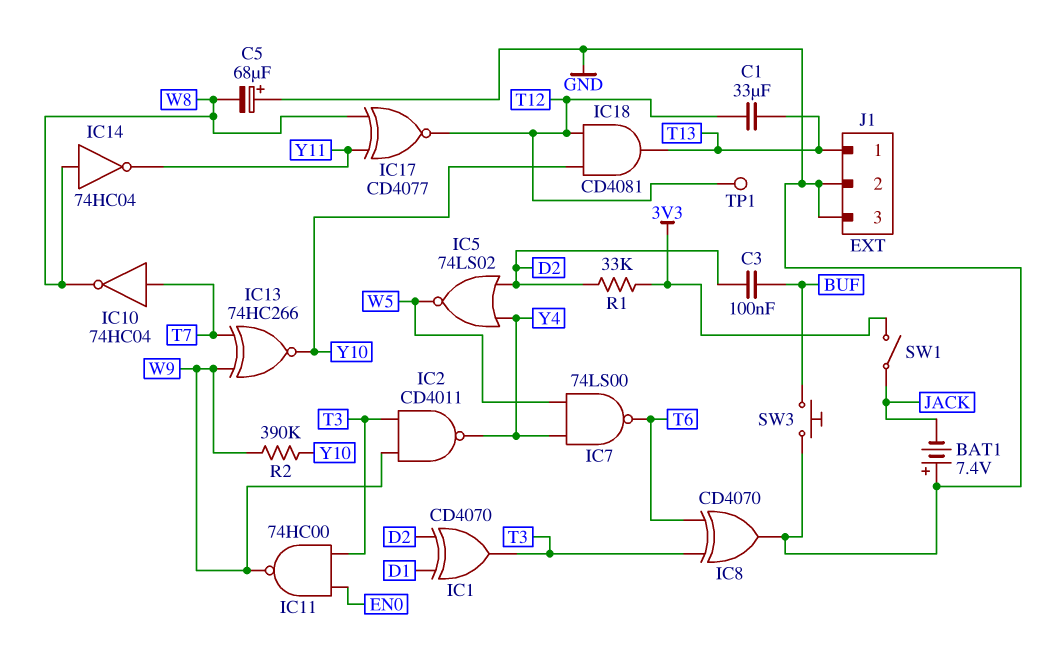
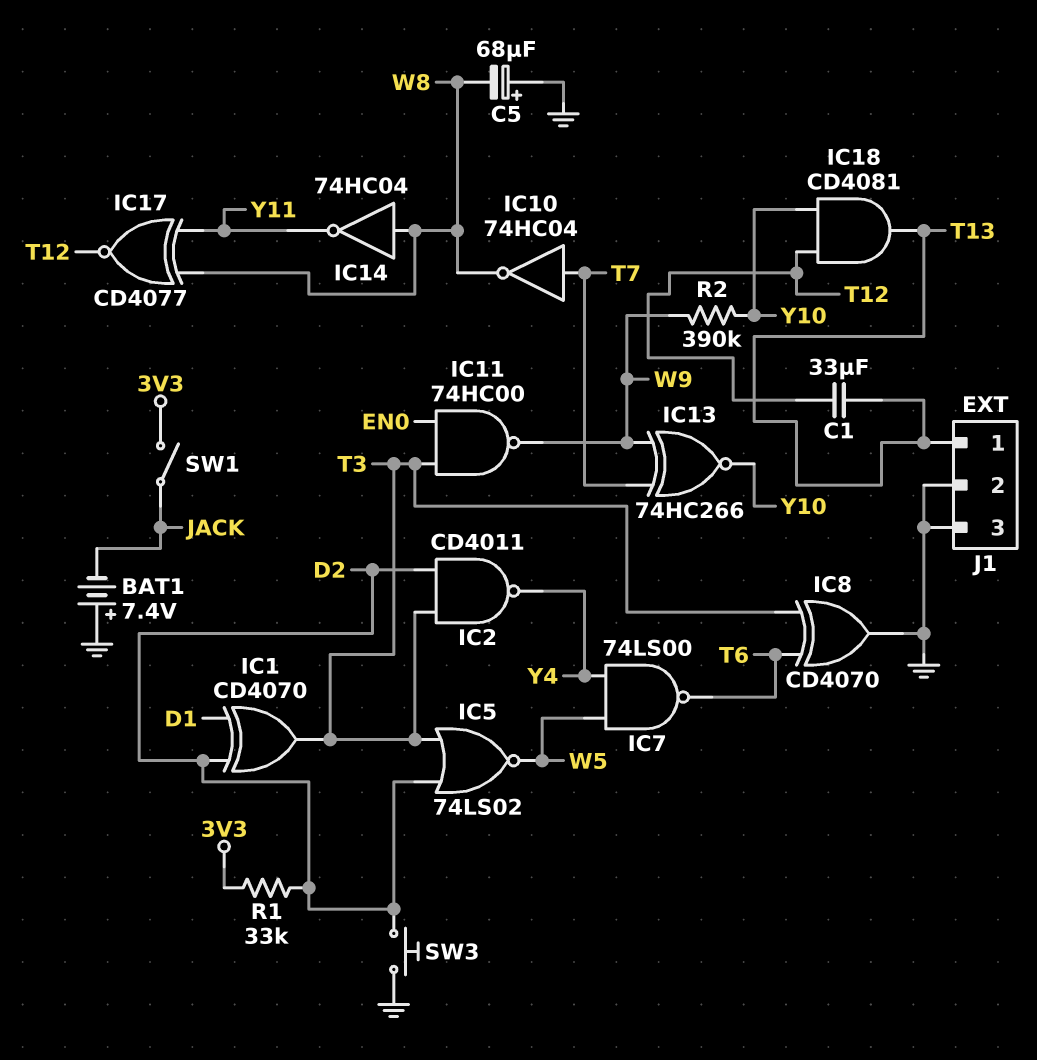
C3: 100nF (BUF, D2) -> none
IC2: NAND CD4011 (in T3, in W9, out Y4) -> NAND CD4011 (in D2, in T3, out Y4)
IC5: NOR 74LS02 (in D2, in Y4, out W5) -> NOR 74LS02 (in D2, in T3, out W5)
SW3: button (BUF, GND) -> button (D2, GND)
TP1: test point (T12) -> none

